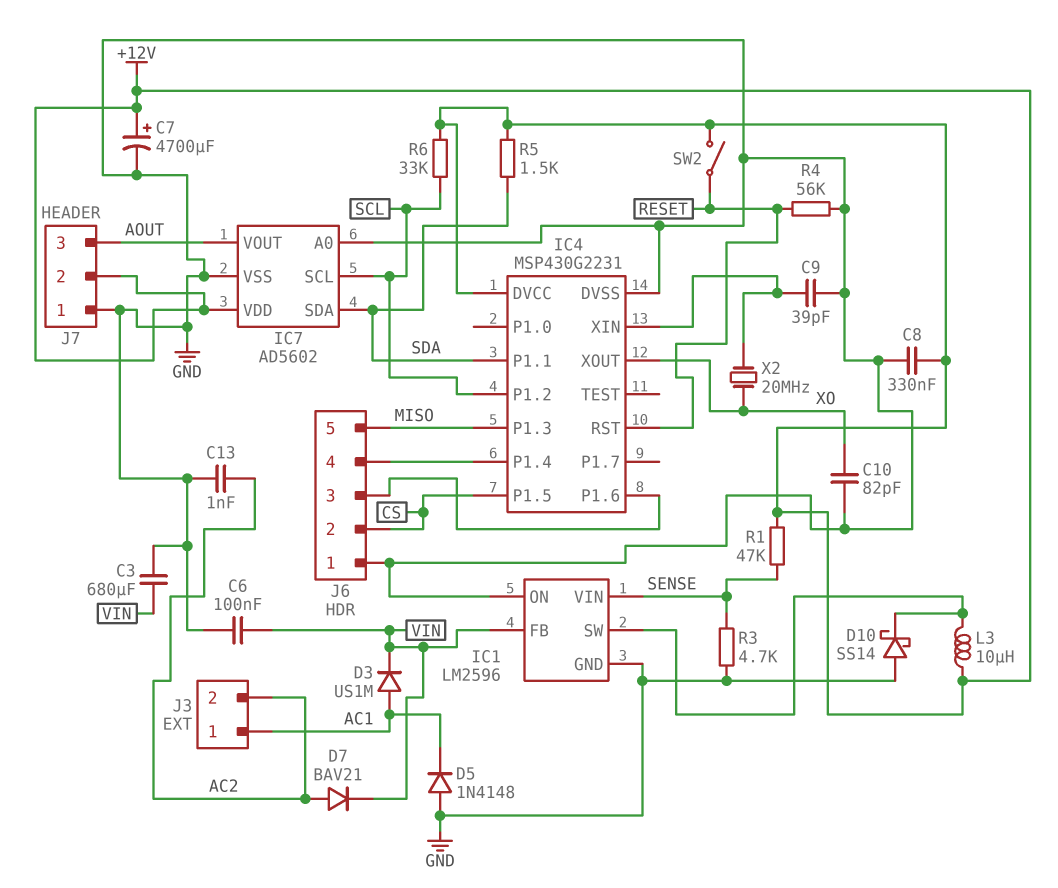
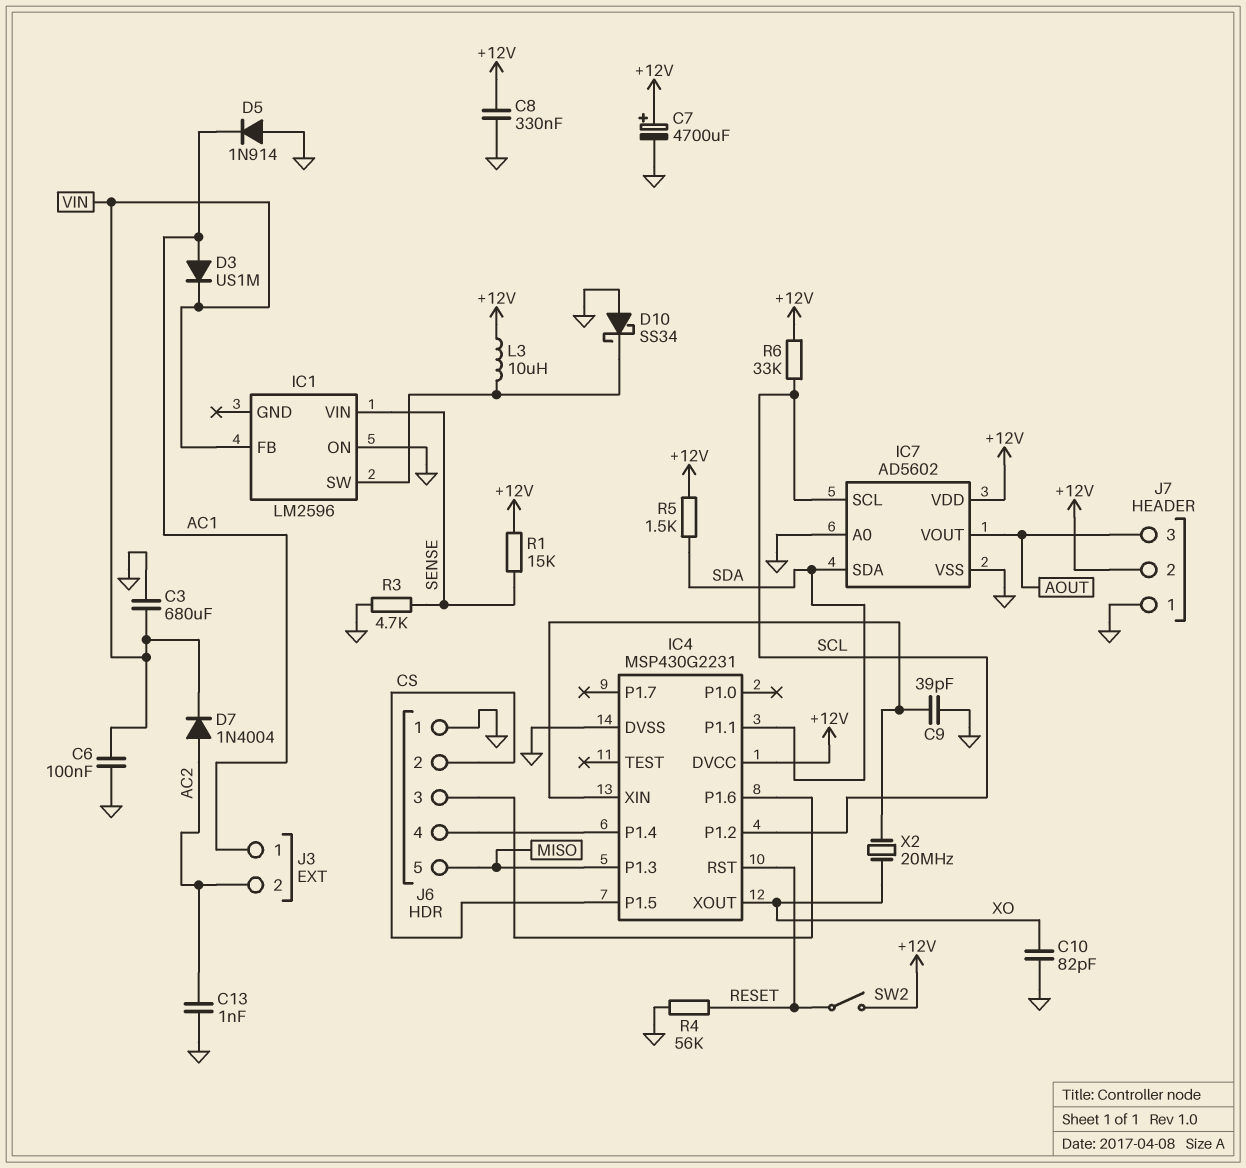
D5: diode 1N4148 (A GND, K AC1) -> diode 1N914 (A GND, K AC1)
D7: diode BAV21 (A AC2, K VIN) -> diode 1N4004 (A AC2, K VIN)
D10: schottky SS14 (A GND, K IC1/SW) -> schottky SS34 (A GND, K IC1/SW)
IC1 pin GND: GND -> none
R1: 47k (+12V, SENSE) -> 15k (+12V, SENSE)

